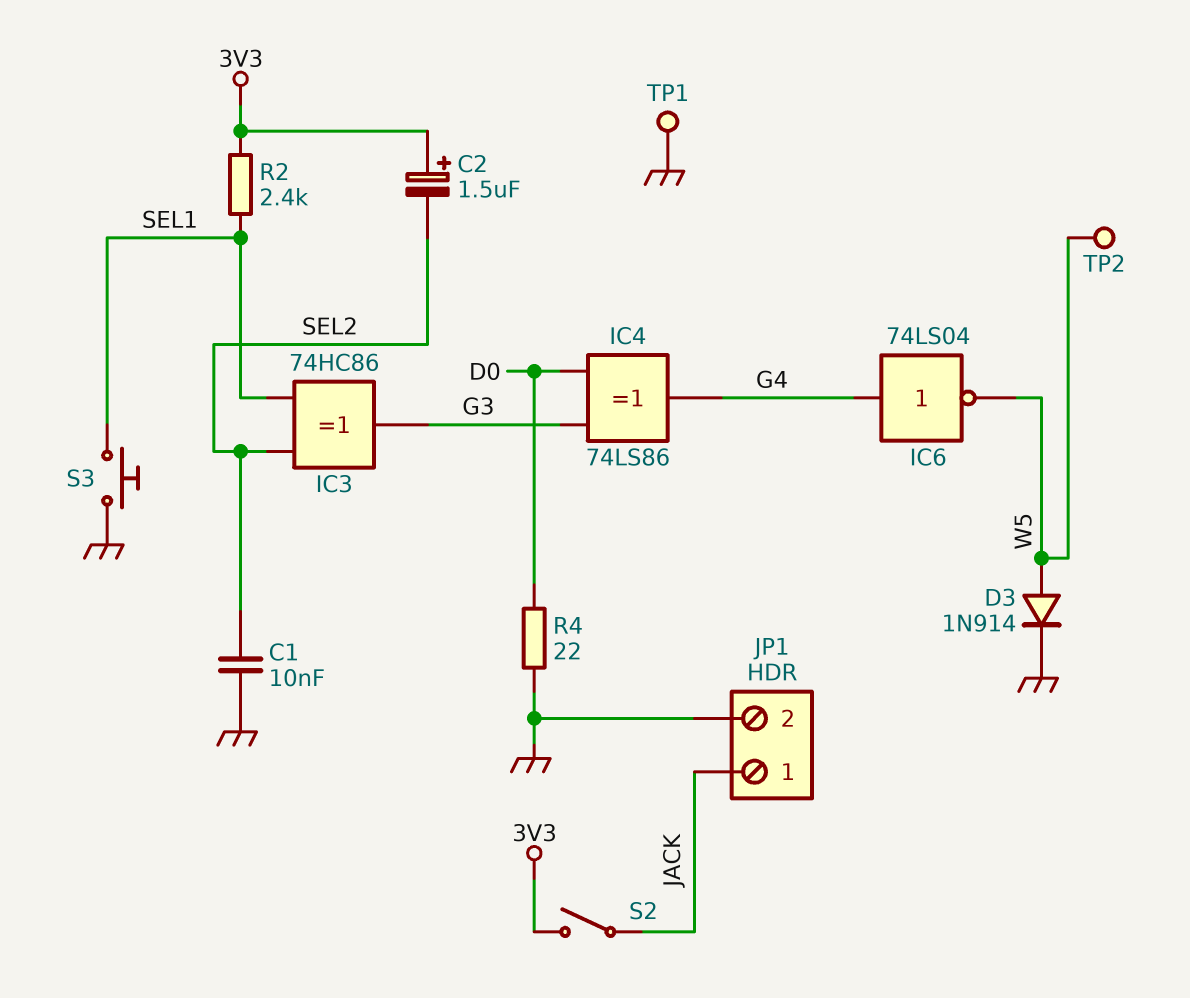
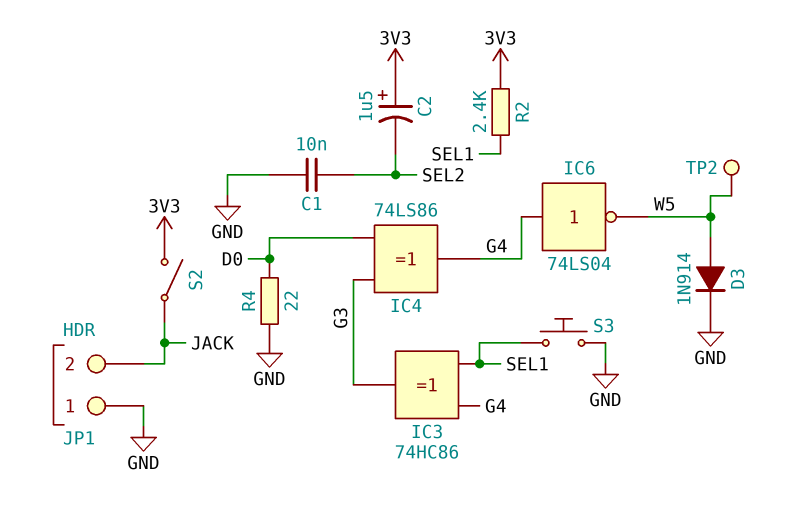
IC3: XOR 74HC86 (in SEL1, in SEL2, out G3) -> XOR 74HC86 (in G4, in SEL1, out G3)
JP1 pin 1: JACK -> GND
JP1 pin 2: GND -> JACK
TP1: test point (GND) -> none

